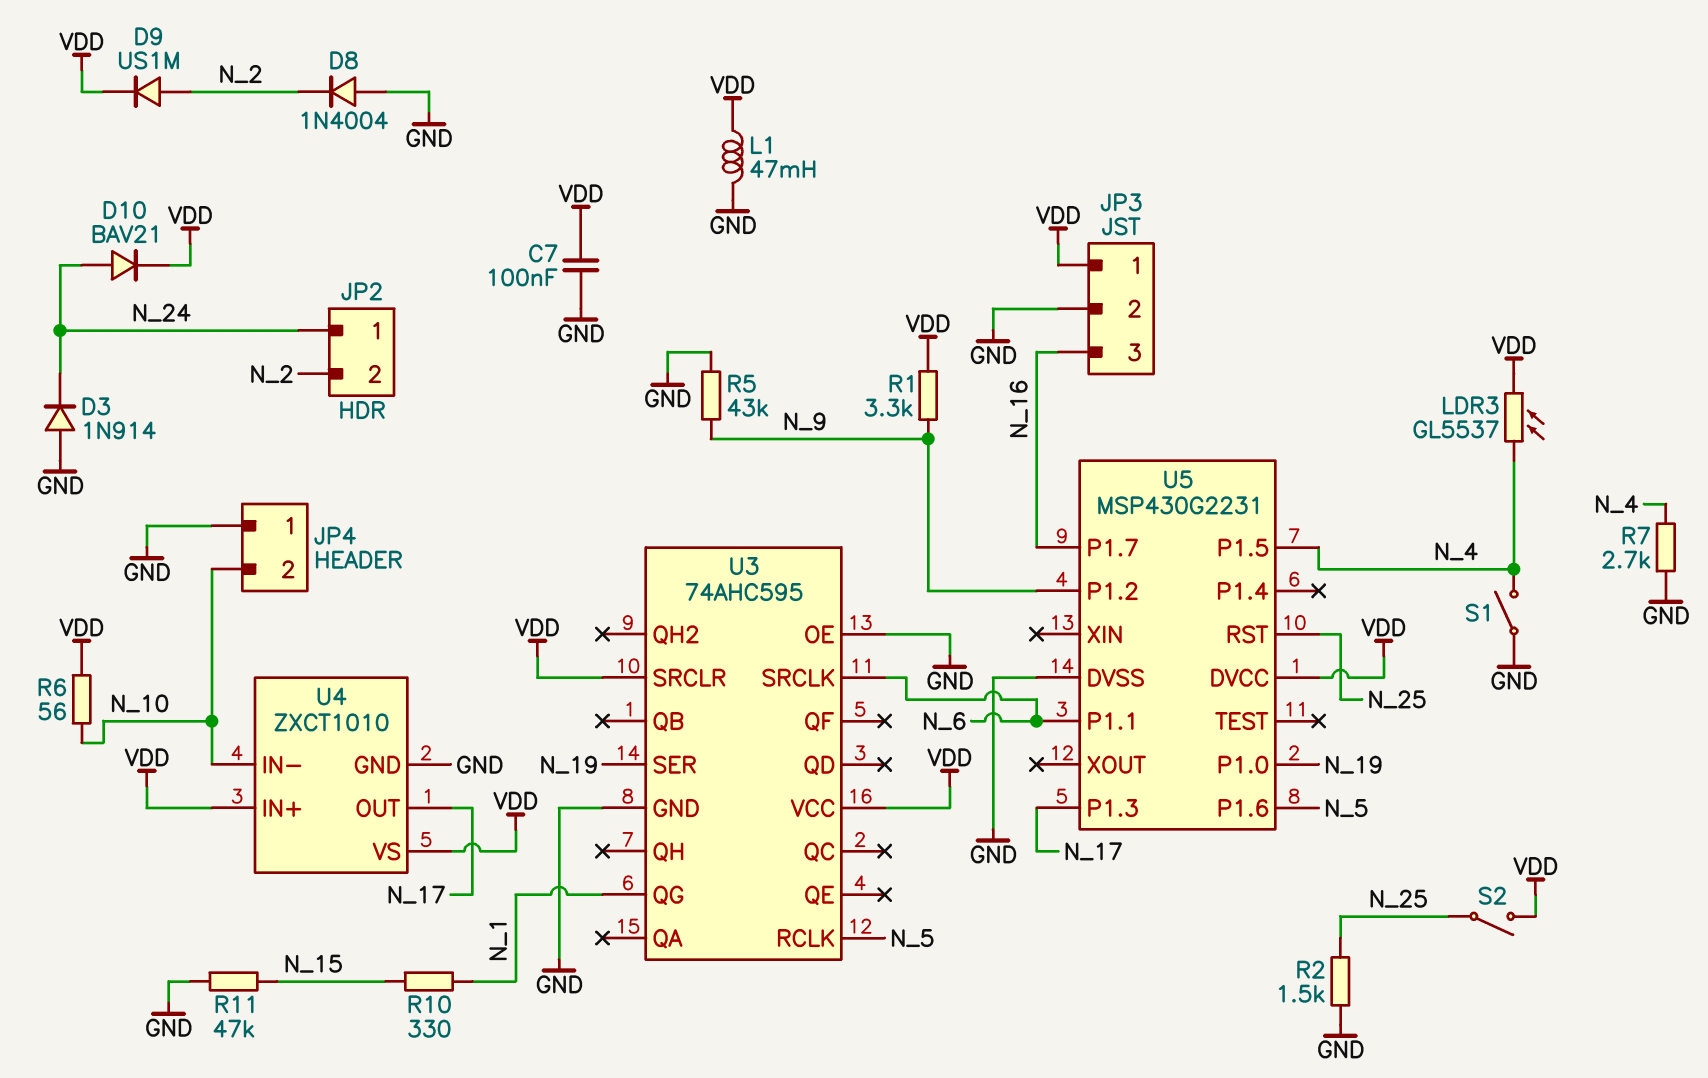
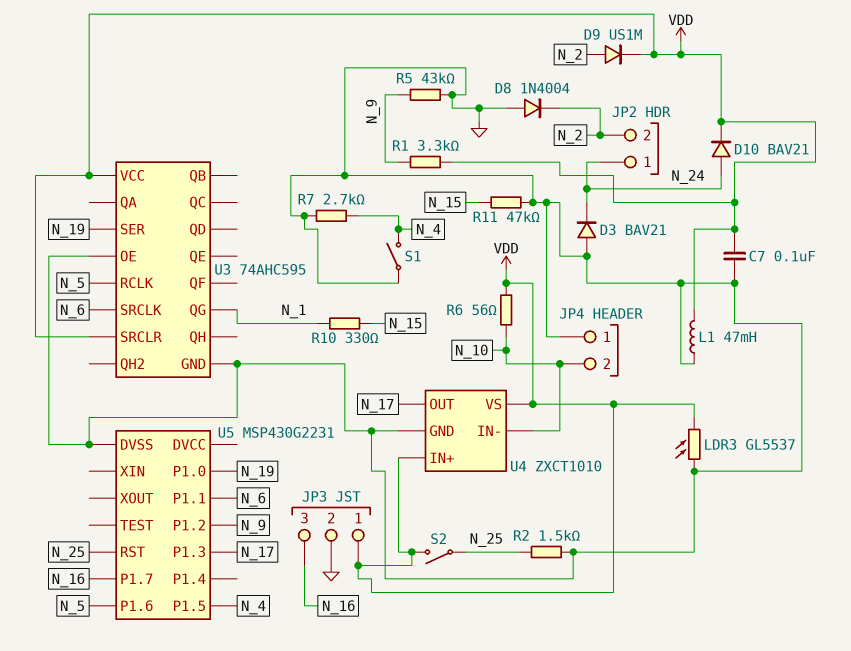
D3: diode 1N914 (A GND, K N_24) -> diode BAV21 (A GND, K N_24)
LDR3: GL5537 (N_4, VDD) -> GL5537 (GND, VDD)
U5 pin DVCC: VDD -> none

